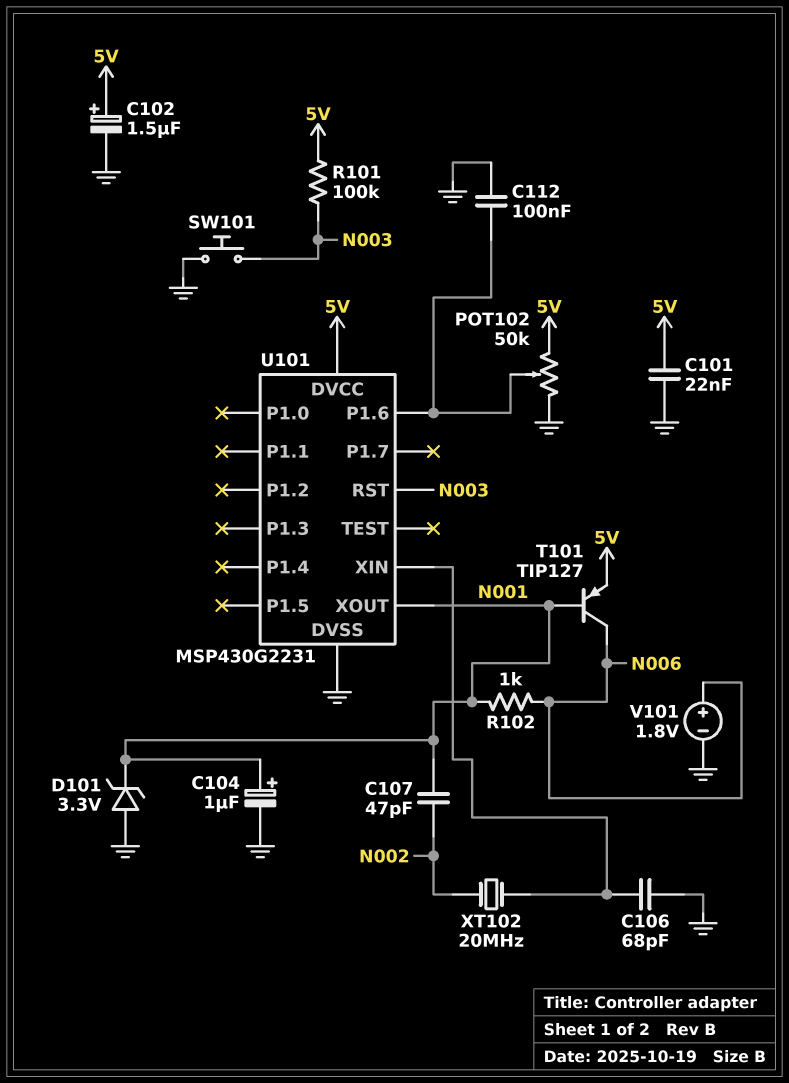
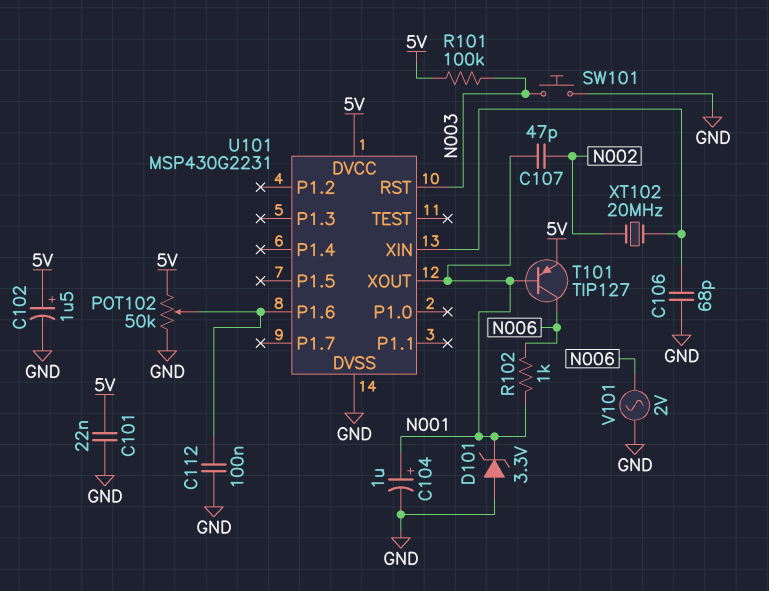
V101: 1.8V (plus N006, minus GND) -> AC 2V (GND, N006)

